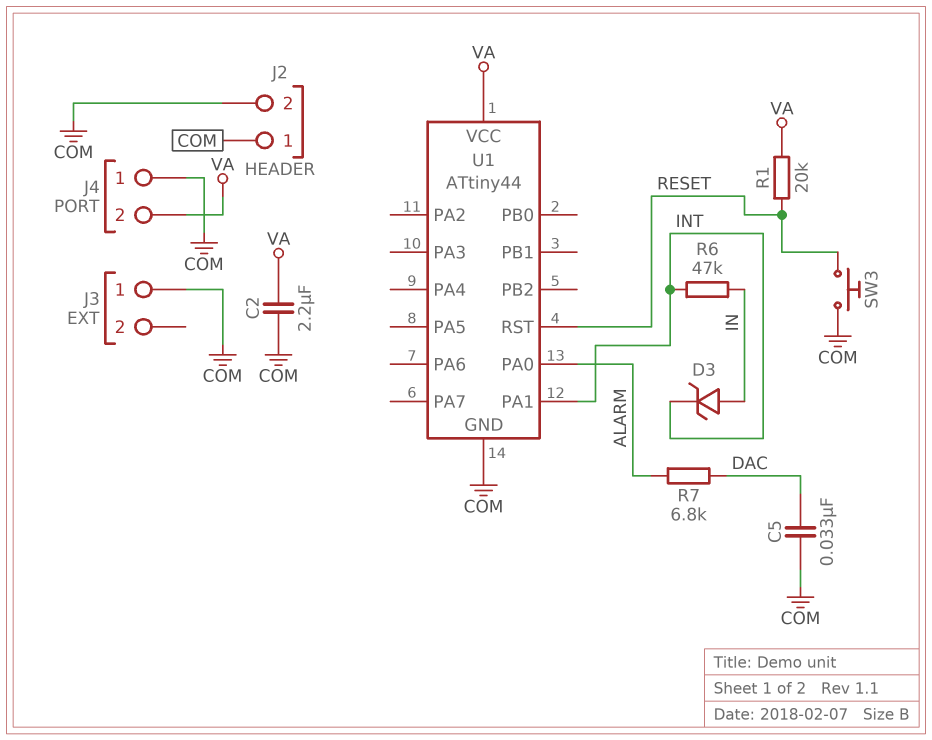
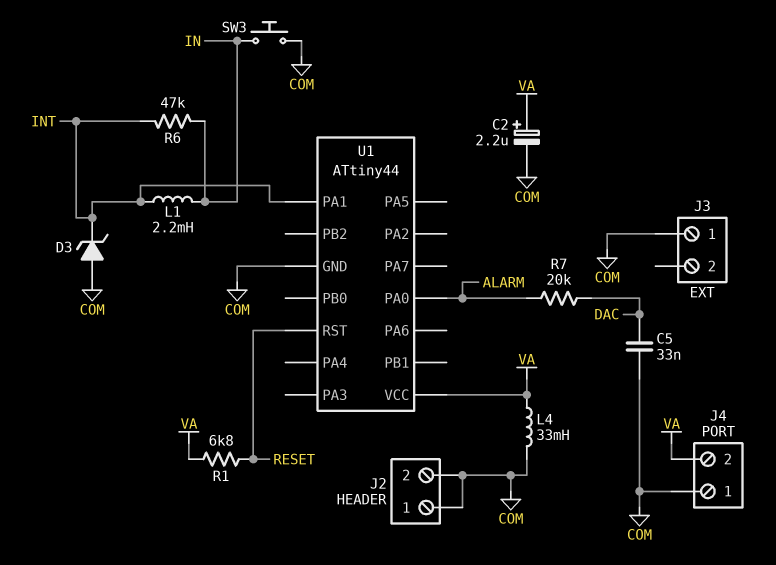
C2: 2.2uF (COM, VA) -> 2.2uF (plus VA, minus COM)
D3: zener (A IN, K INT) -> zener (A COM, K INT)
L1: none -> 2.2mH (IN, INT)
L4: none -> 33mH (COM, VA)
R1: 20k (RESET, VA) -> 6.8k (RESET, VA)
R7: 6.8k (ALARM, DAC) -> 20k (ALARM, DAC)
SW3: button (COM, RESET) -> button (COM, IN)

